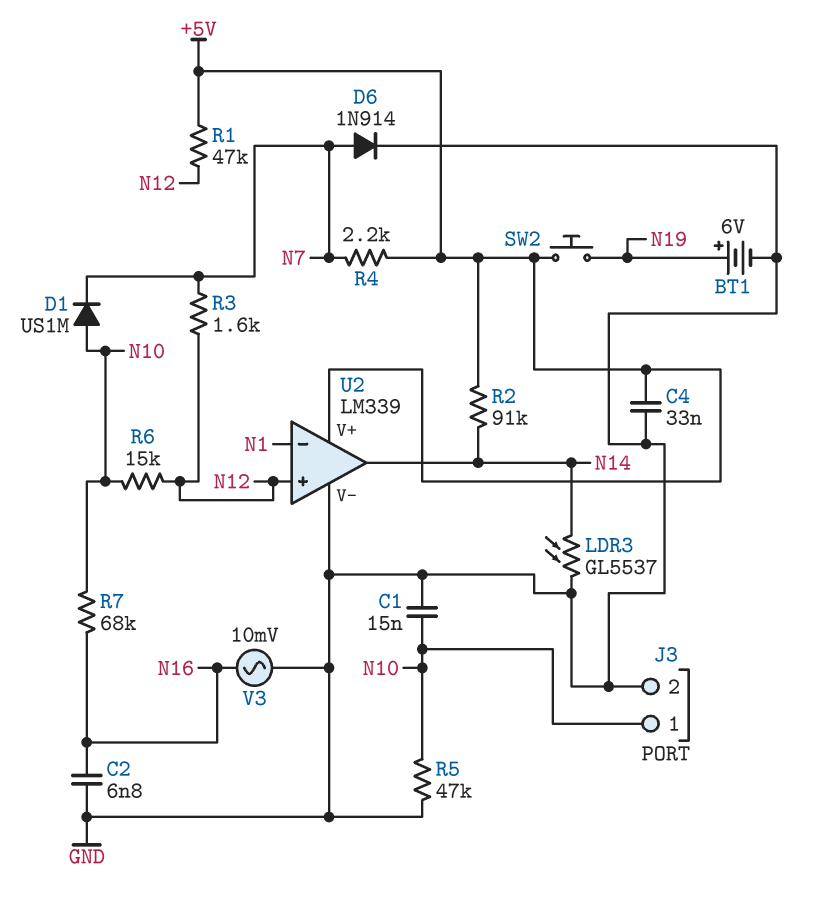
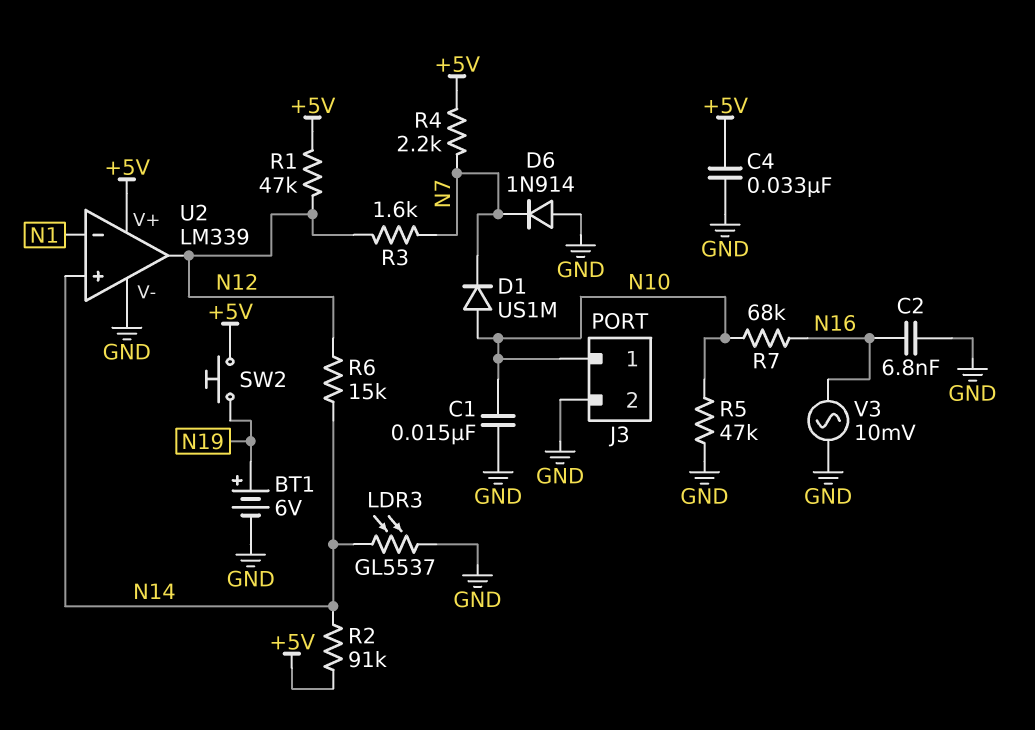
D6: diode 1N914 (A N7, K GND) -> diode 1N914 (A GND, K N7)
R6: 15k (N10, N12) -> 15k (N12, N14)
U2 pin in+: N12 -> N14
U2 pin out: N14 -> N12

